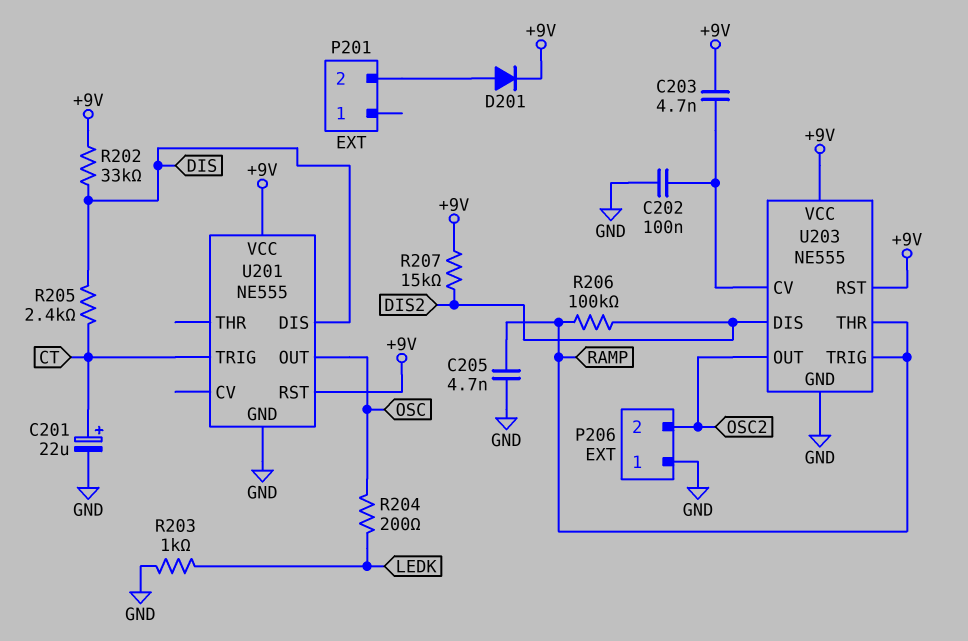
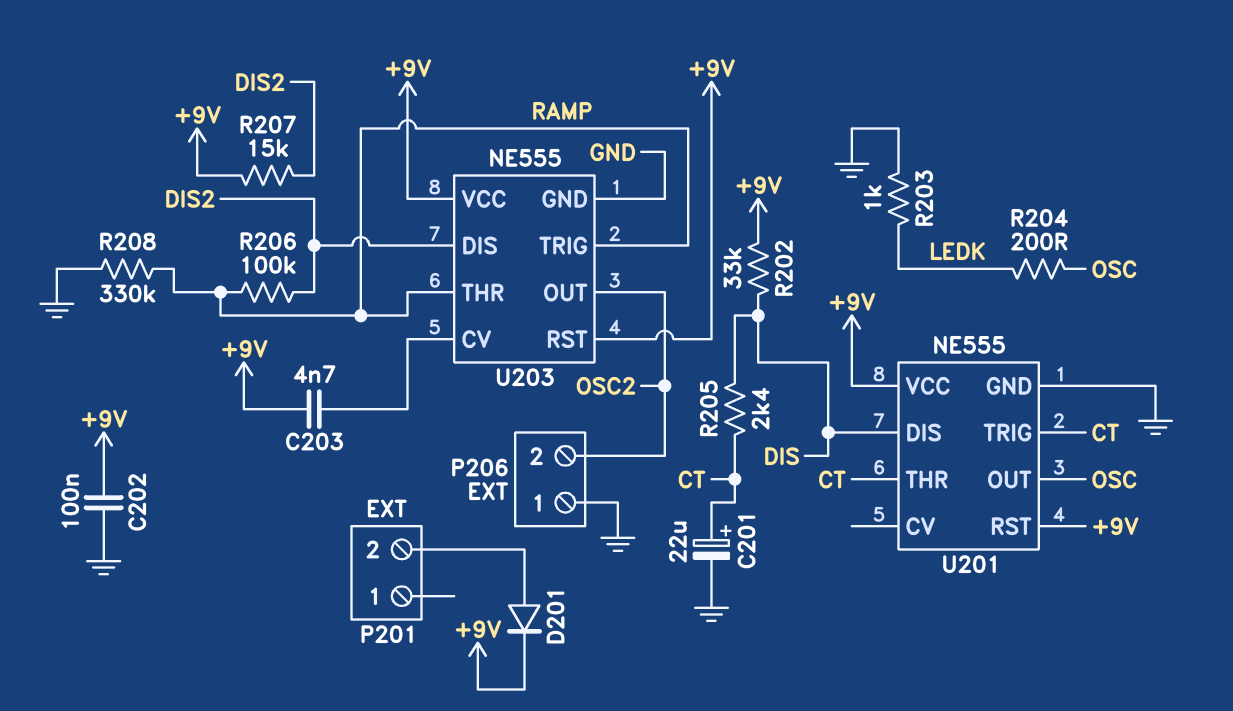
C202: 100nF (GND, U203/CV) -> 100nF (+9V, GND)
C205: 4.7nF (GND, RAMP) -> none
R208: none -> 330k (GND, RAMP)
U201 pin THR: none -> CT

